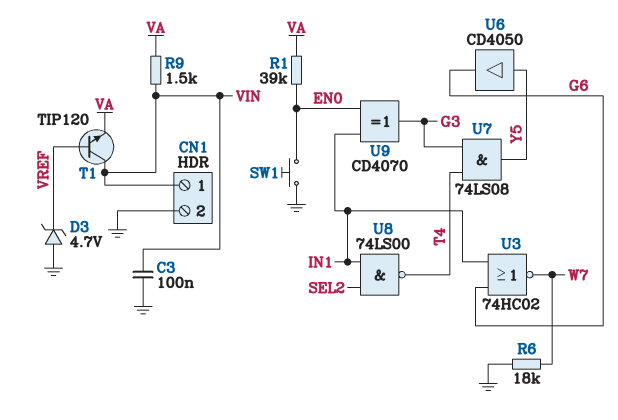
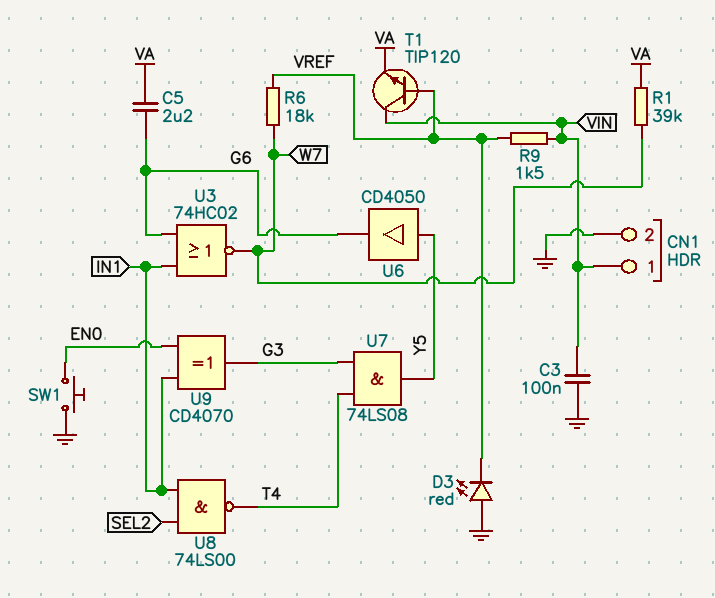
C5: none -> 2.2uF (G6, VA)
D3: zener 4.7V (A GND, K VREF) -> LED red (A GND, K VREF)
R1: 39k (EN0, VA) -> 39k (VA, W7)
R6: 18k (GND, W7) -> 18k (VREF, W7)
R9: 1.5k (VA, VIN) -> 1.5k (VIN, VREF)

